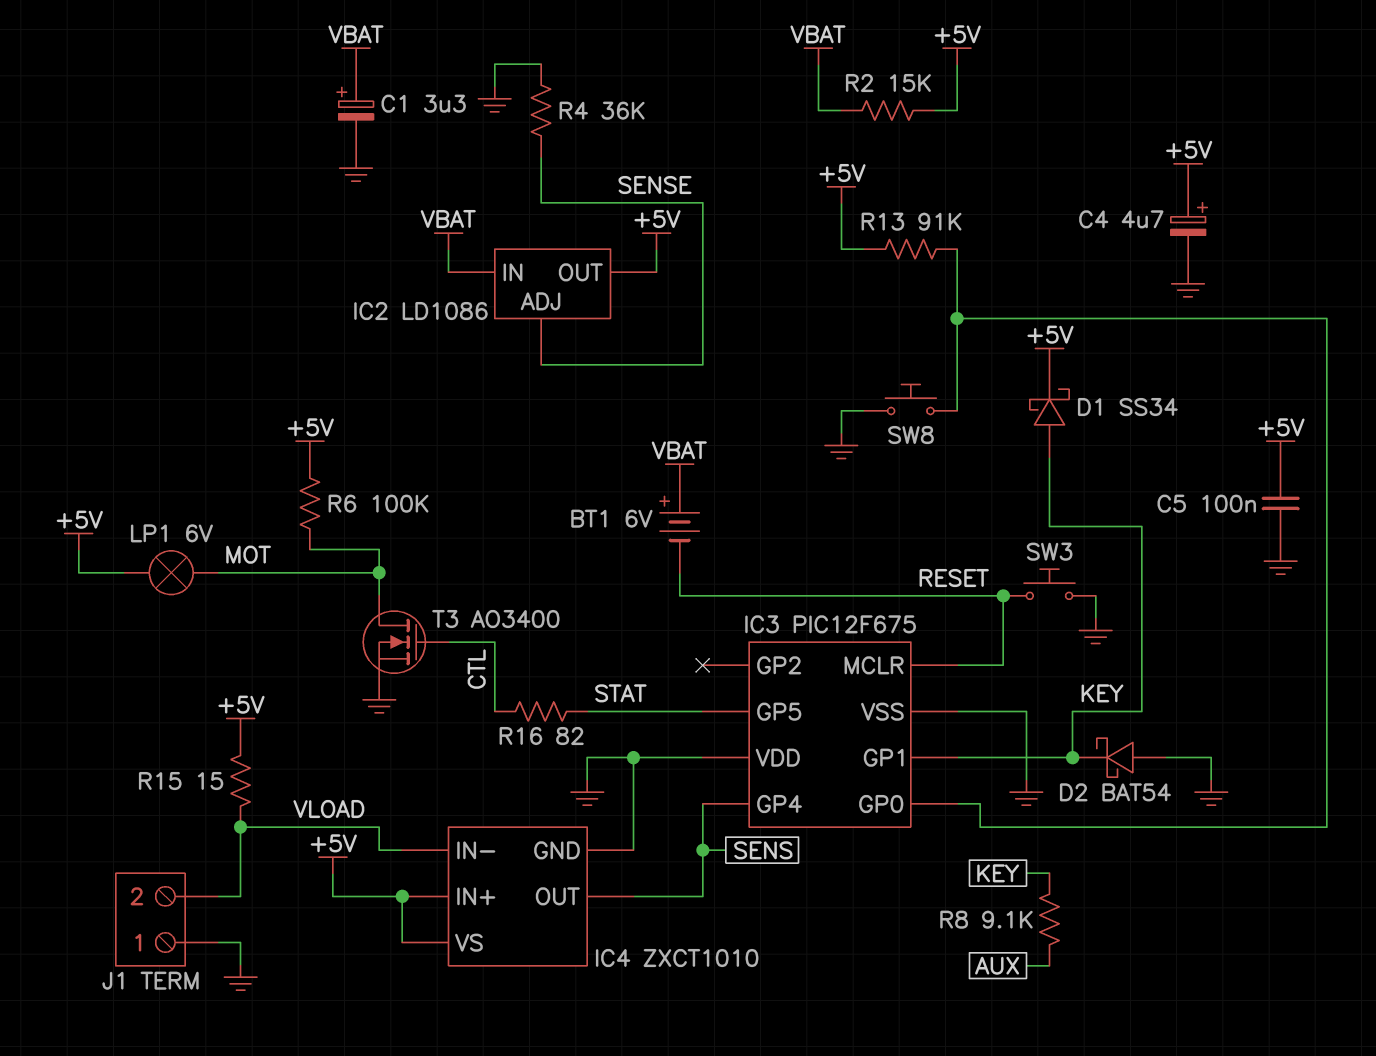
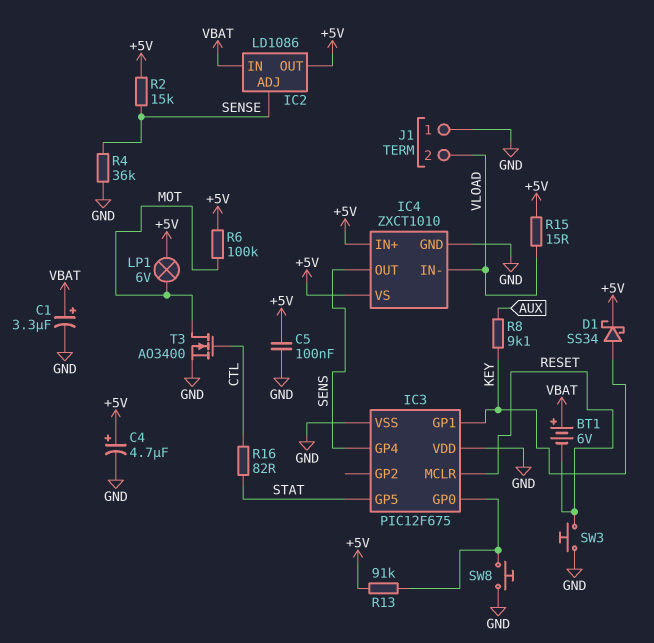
D2: schottky BAT54 (A GND, K KEY) -> none
R2: 15k (+5V, VBAT) -> 15k (+5V, SENSE)

